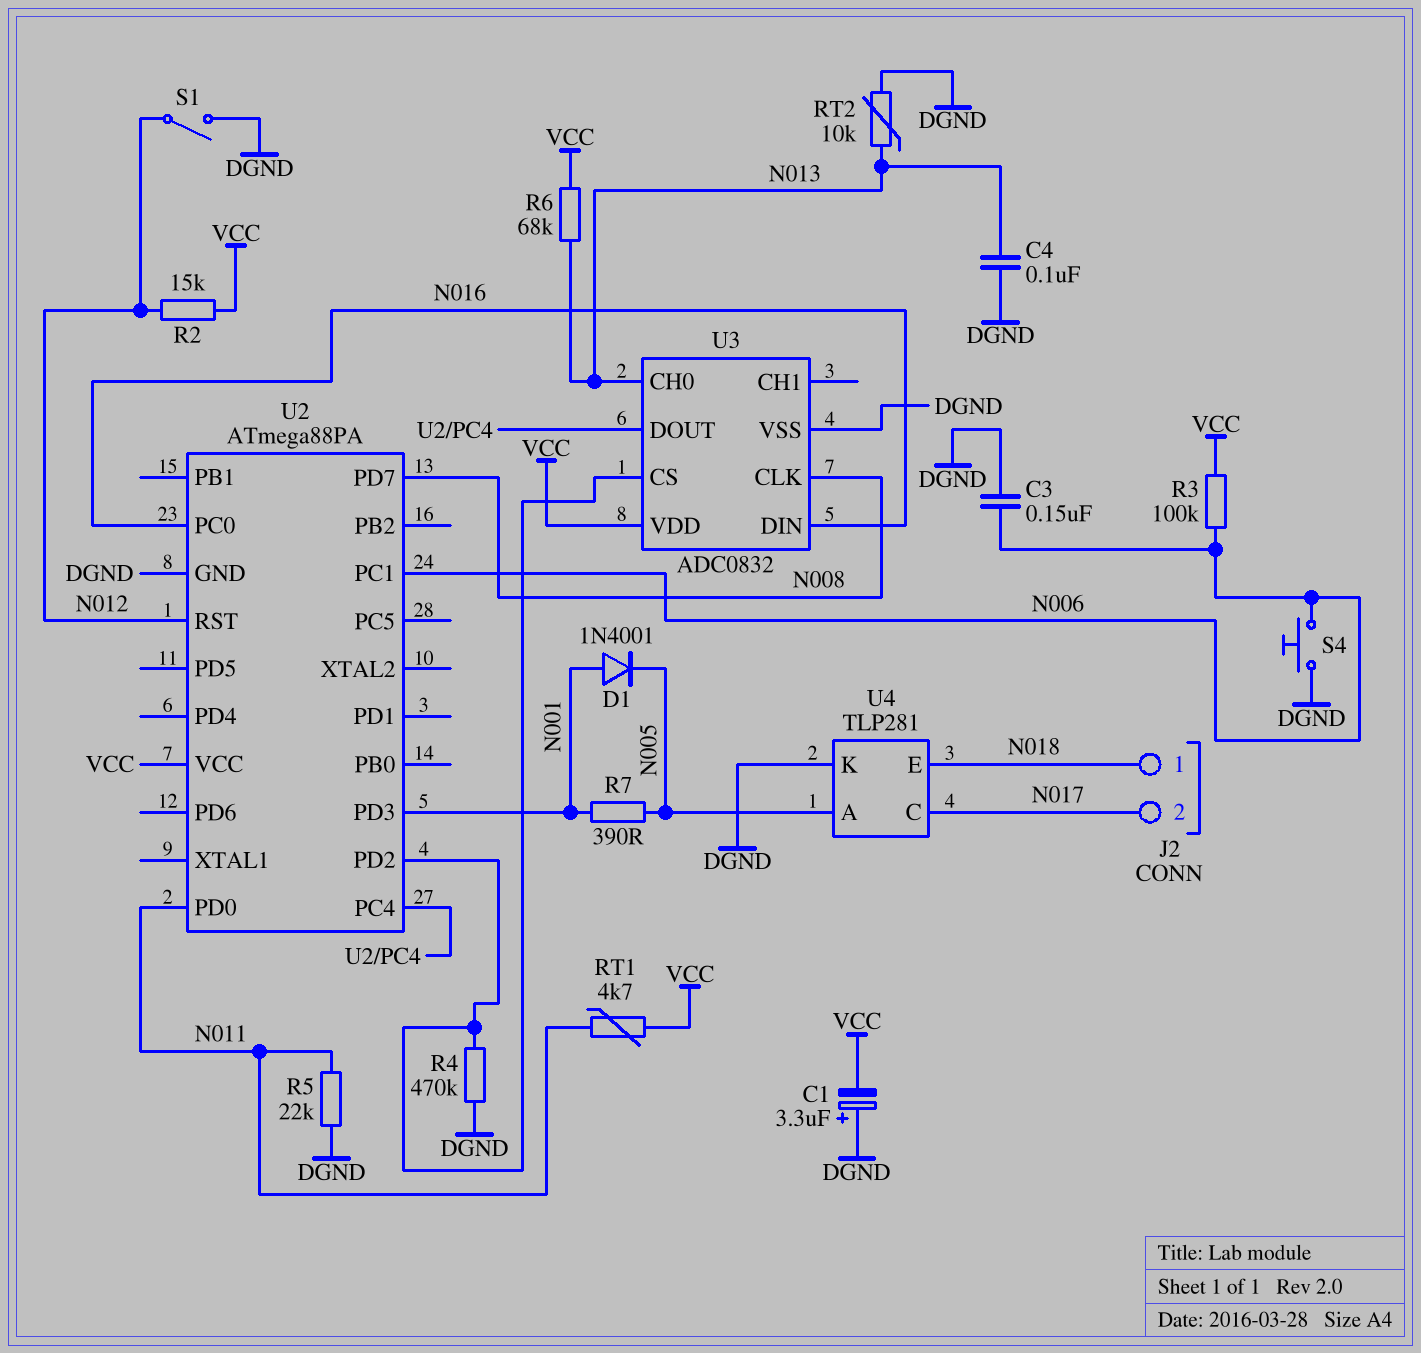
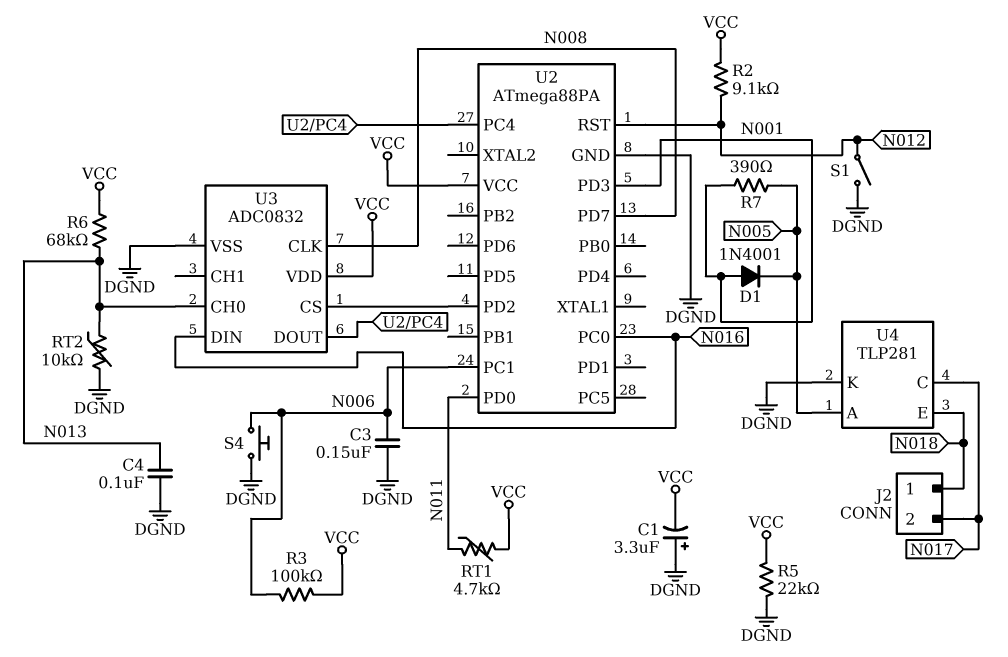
R2: 15k (N012, VCC) -> 9.1k (N012, VCC)
R4: 470k (DGND, U2/PD2) -> none
R5: 22k (DGND, N011) -> 22k (DGND, VCC)

